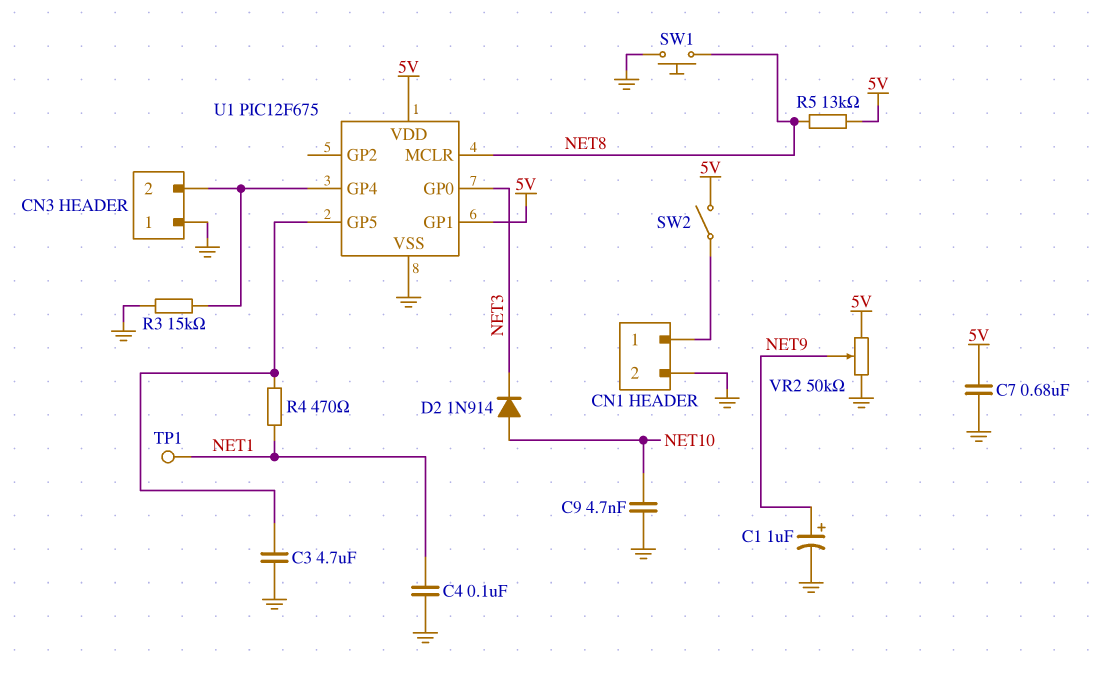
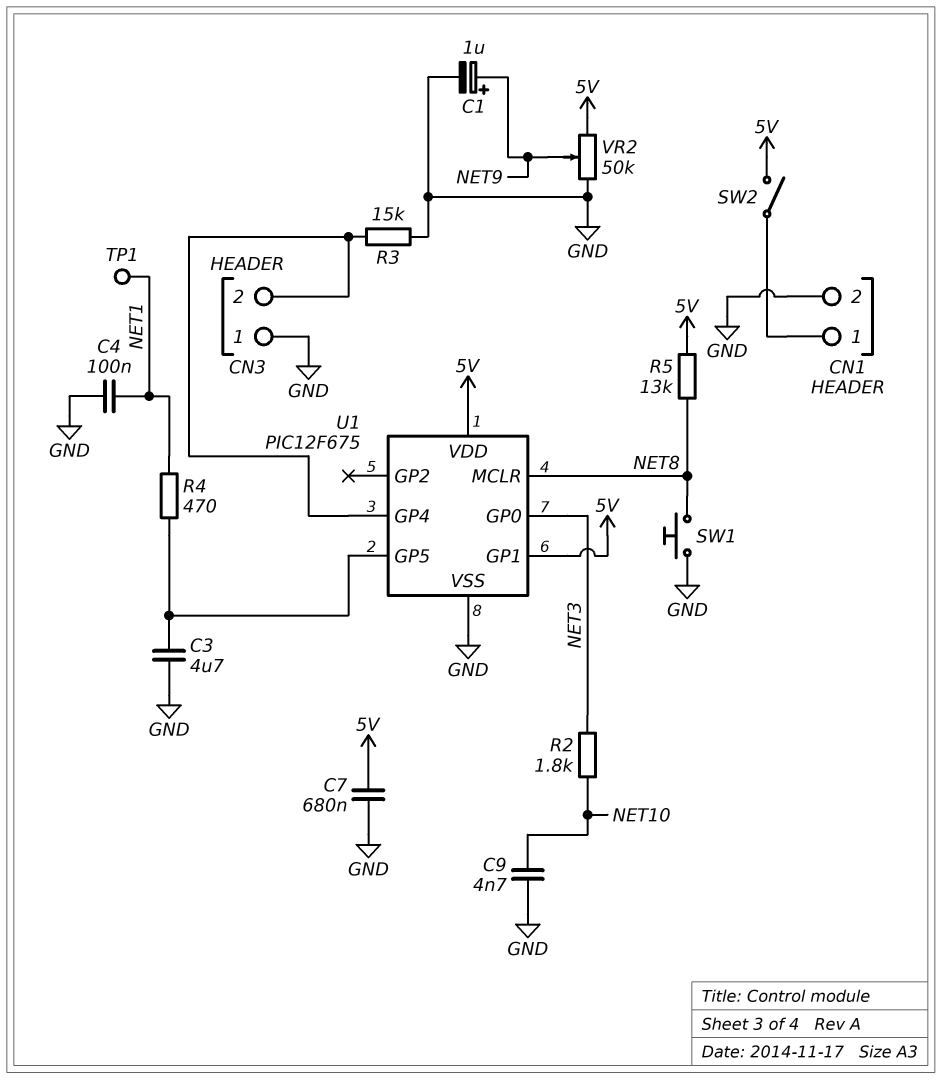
D2: diode 1N914 (A NET10, K NET3) -> none
R2: none -> 1.8k (NET3, NET10)

